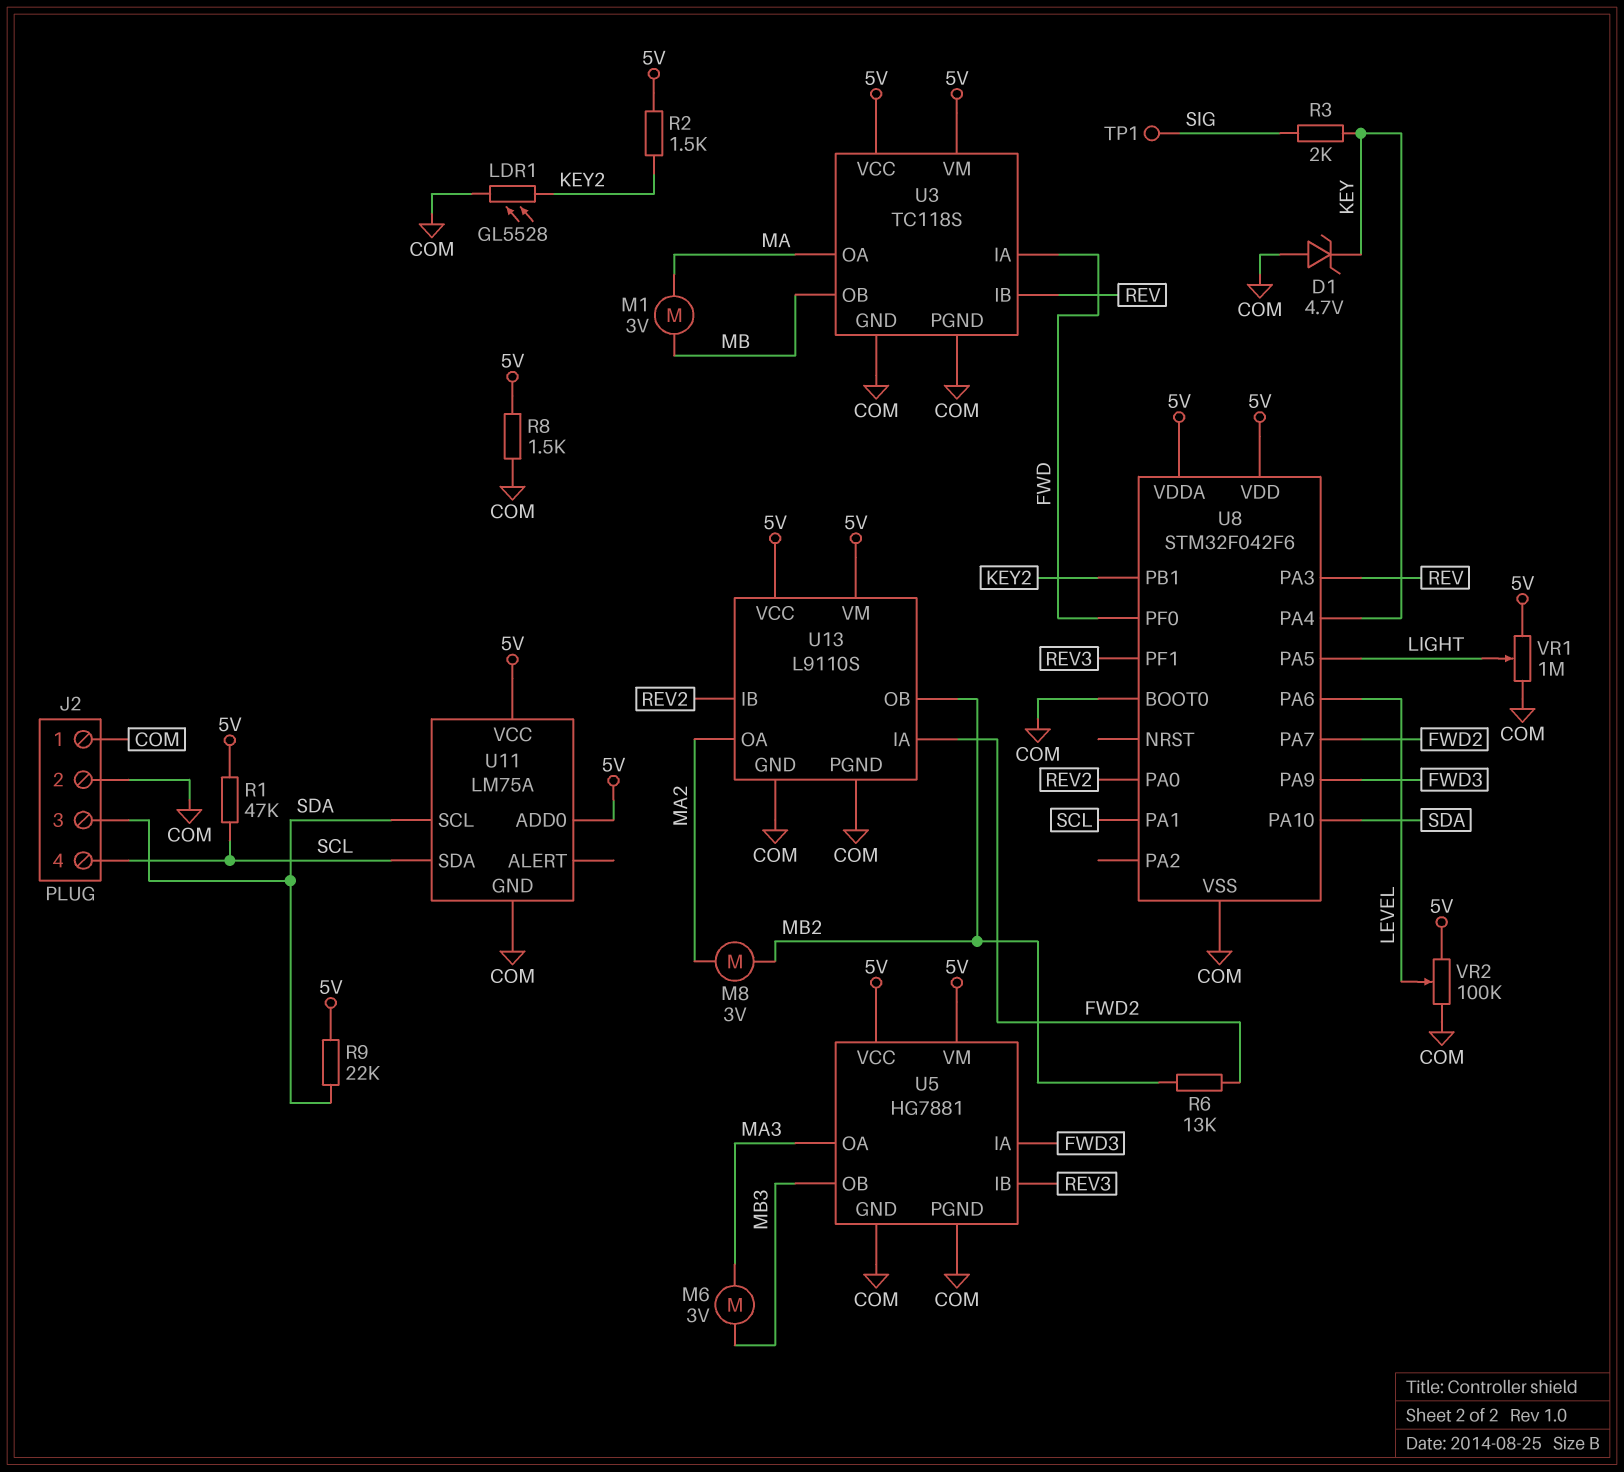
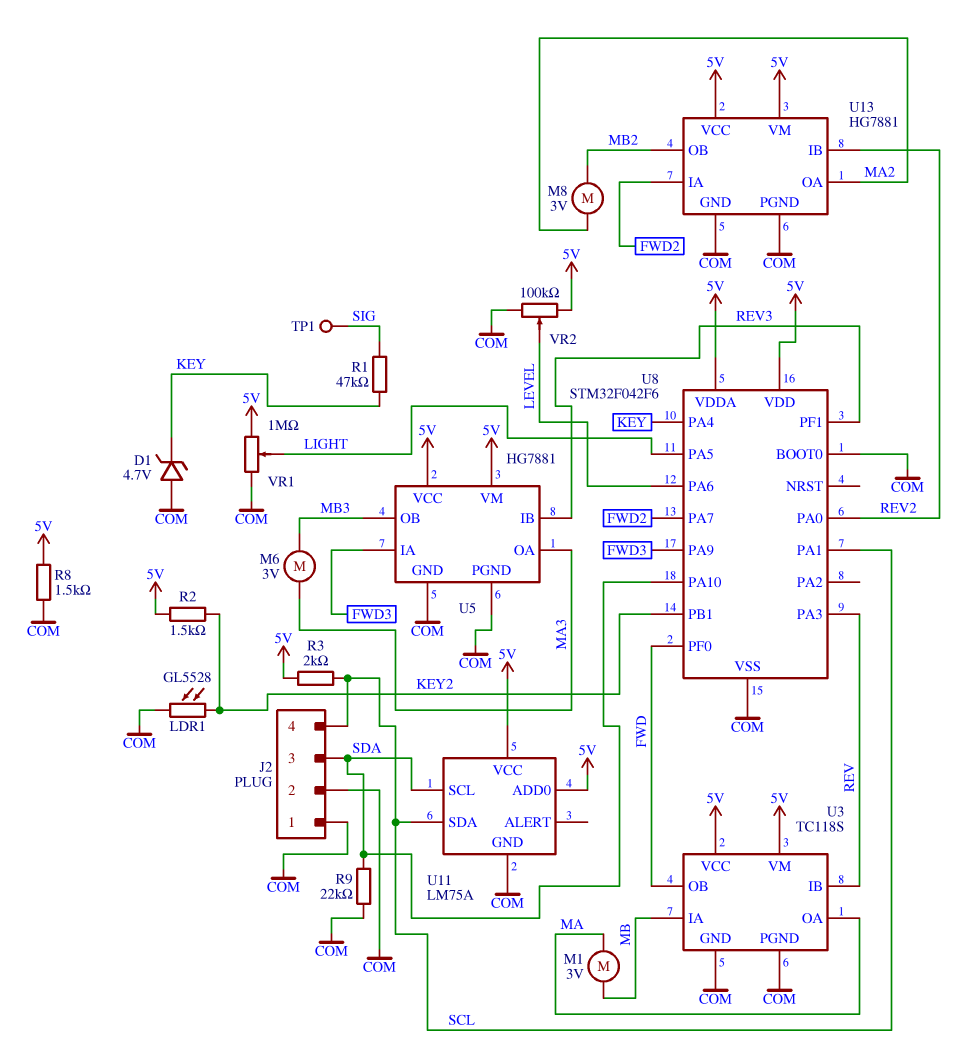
R1: 47k (5V, SCL) -> 47k (KEY, SIG)
R3: 2k (KEY, SIG) -> 2k (5V, SCL)
R6: 13k (FWD2, MB2) -> none
R9: 22k (5V, SDA) -> 22k (COM, SDA)
U3 pin IA: FWD -> MB
U3 pin OB: MB -> FWD
U13: L9110S -> HG7881

